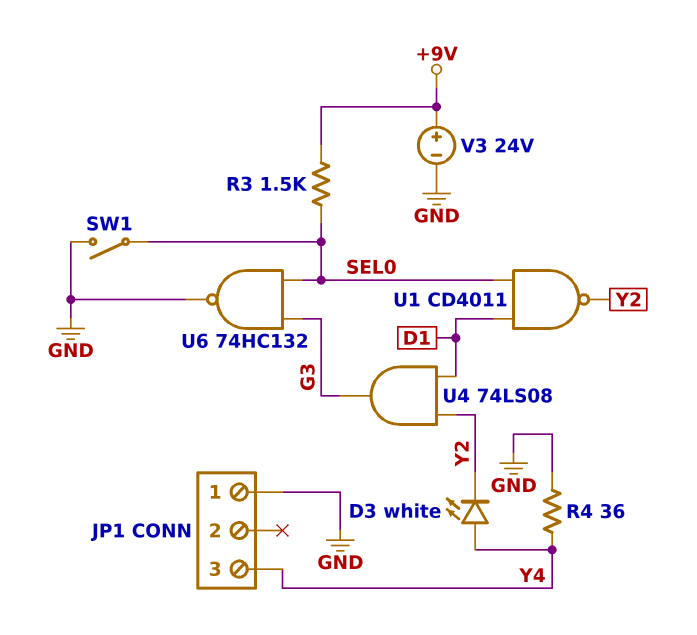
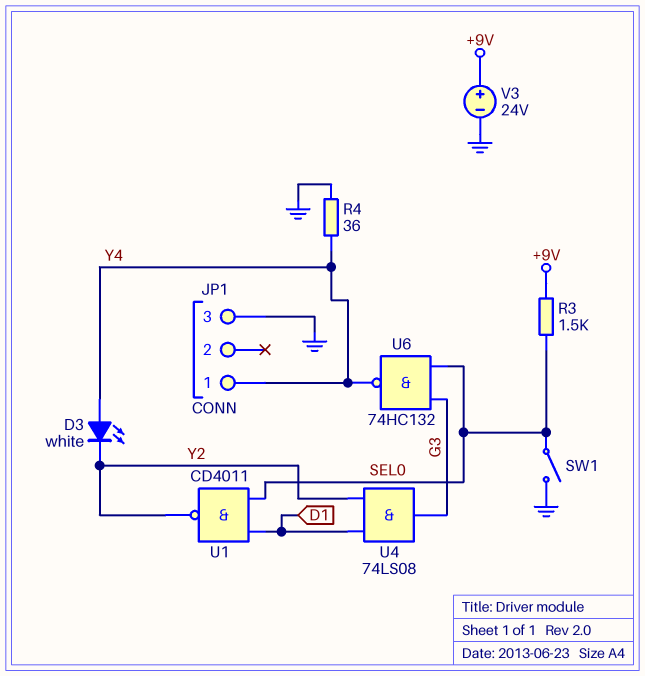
JP1 pin 1: GND -> Y4
JP1 pin 3: Y4 -> GND
U6: NAND 74HC132 (in G3, in SEL0, out GND) -> NAND 74HC132 (in G3, in SEL0, out Y4)

